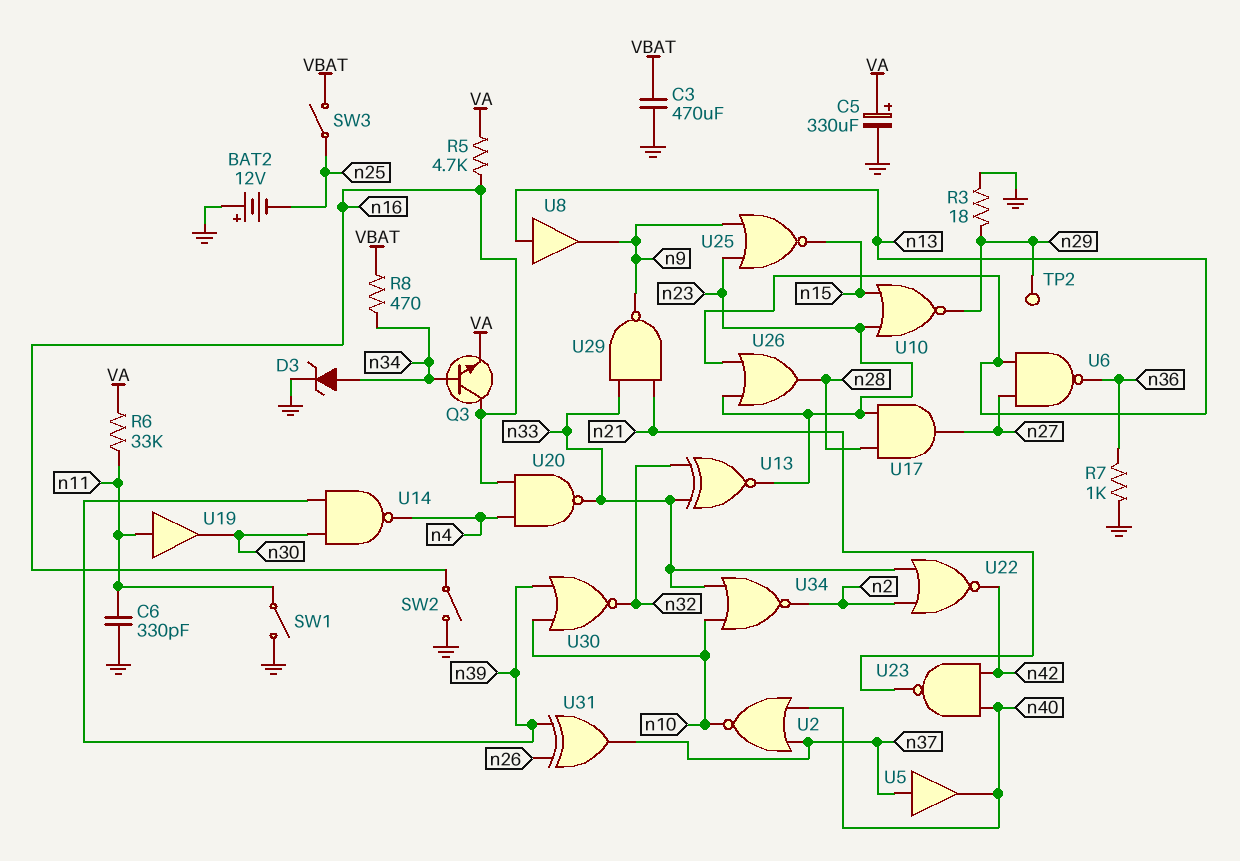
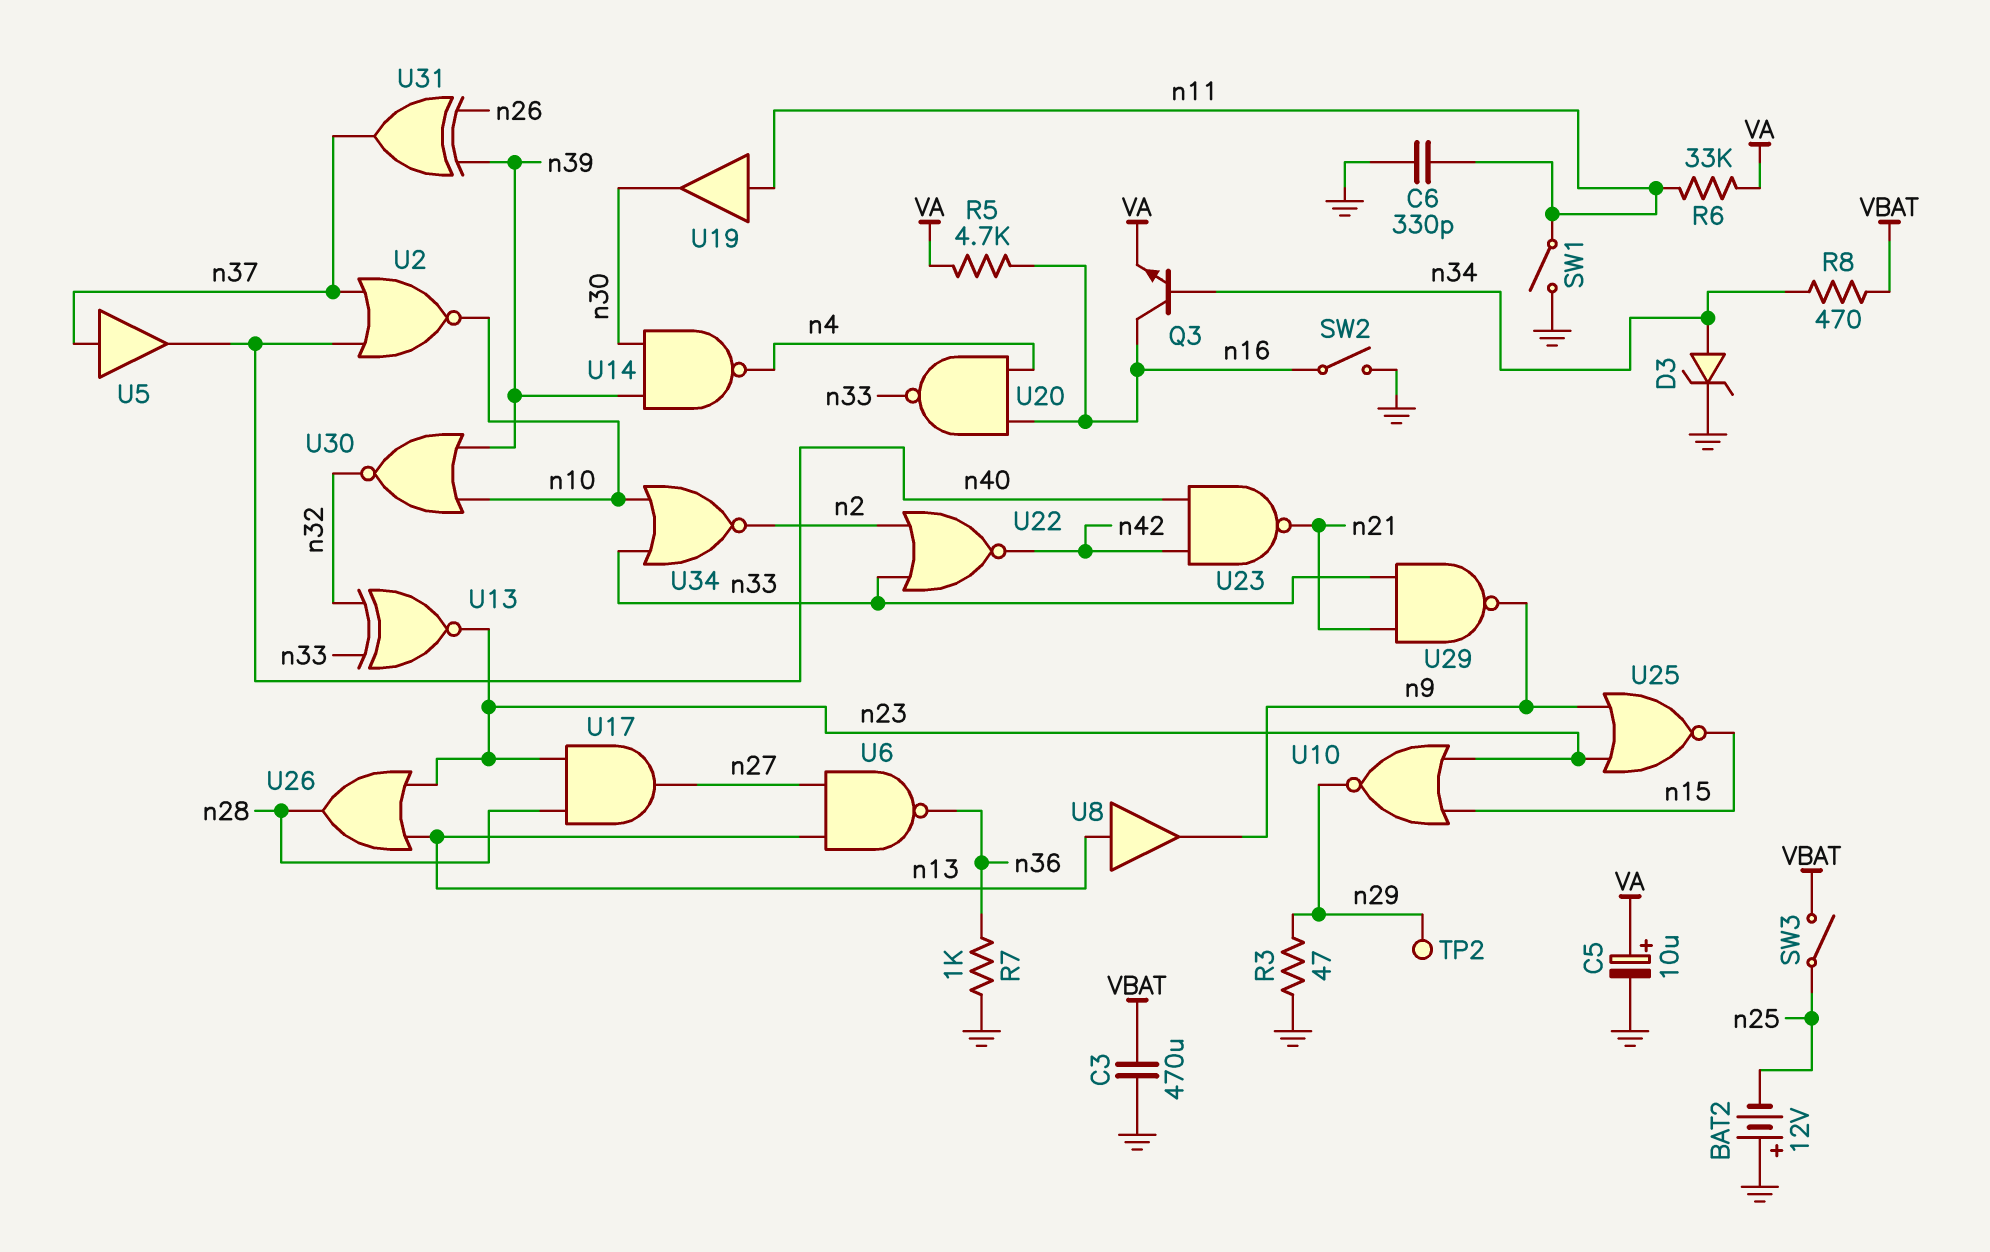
C5: 330uF (plus VA, minus GND) -> 10uF (plus VA, minus GND)
R3: 18 (GND, n29) -> 47 (GND, n29)

